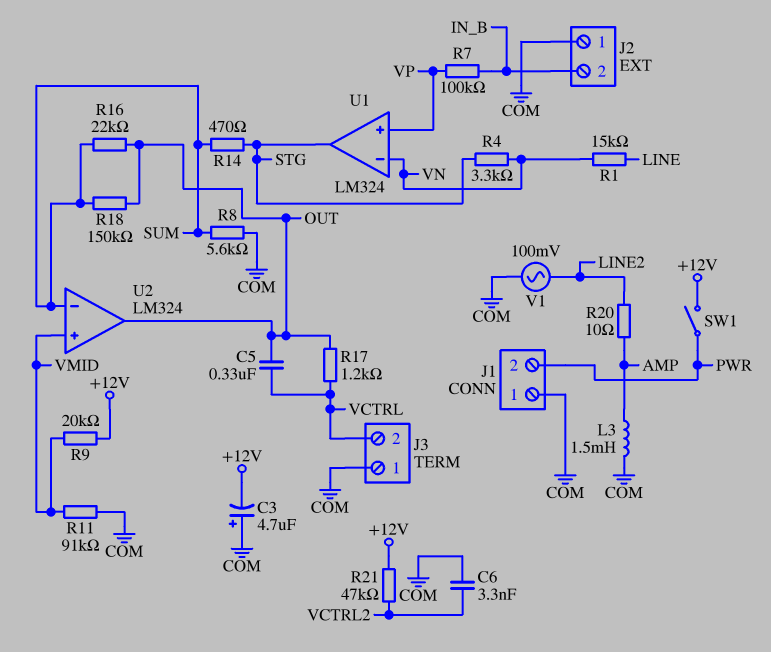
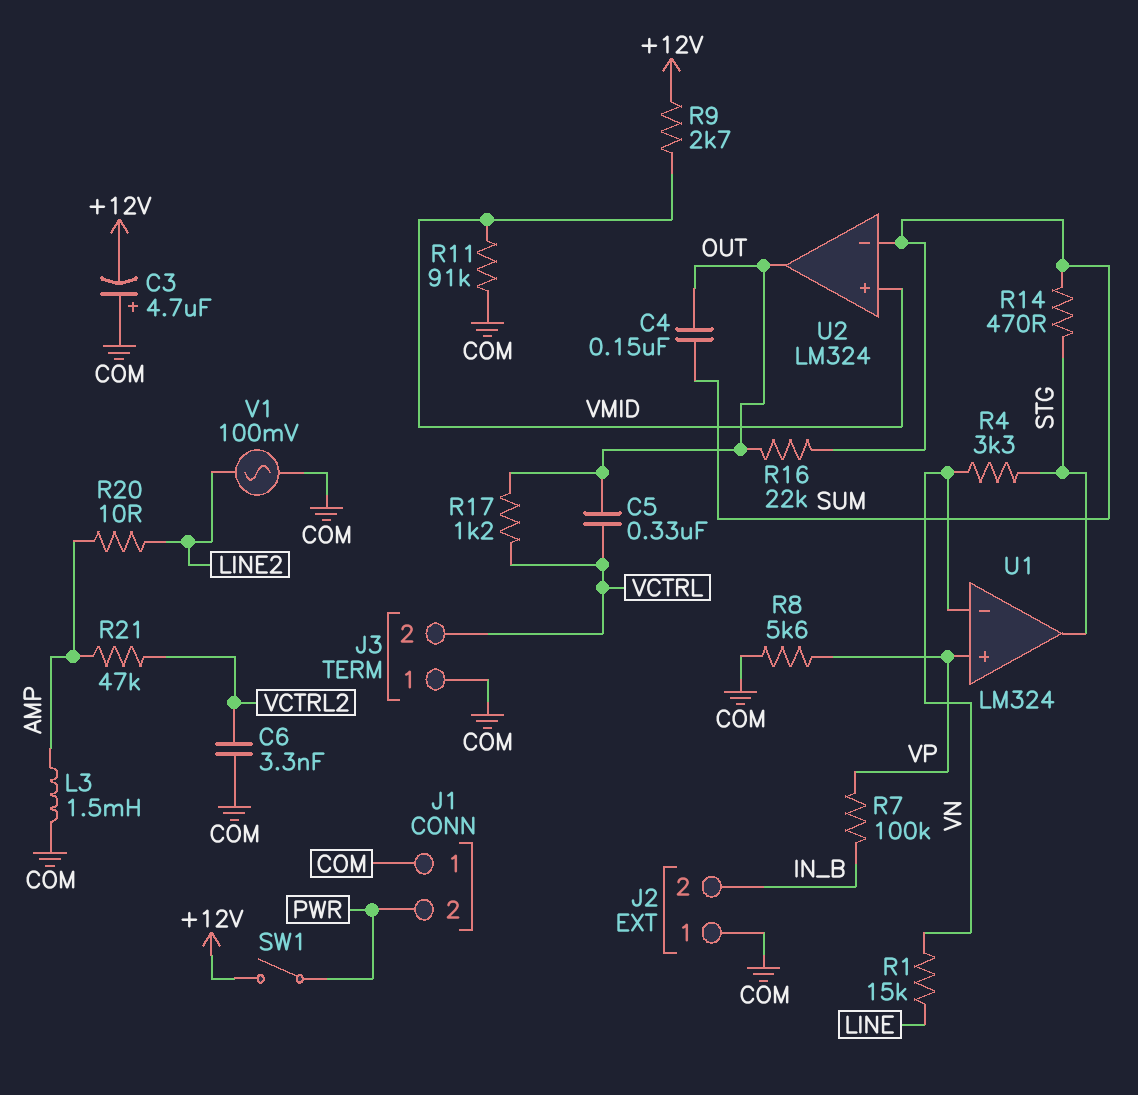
C4: none -> 150nF (OUT, SUM)
R8: 5.6k (COM, SUM) -> 5.6k (COM, VP)
R9: 20k (+12V, VMID) -> 2.7k (+12V, VMID)
R18: 150k (OUT, SUM) -> none
R21: 47k (+12V, VCTRL2) -> 47k (AMP, VCTRL2)

